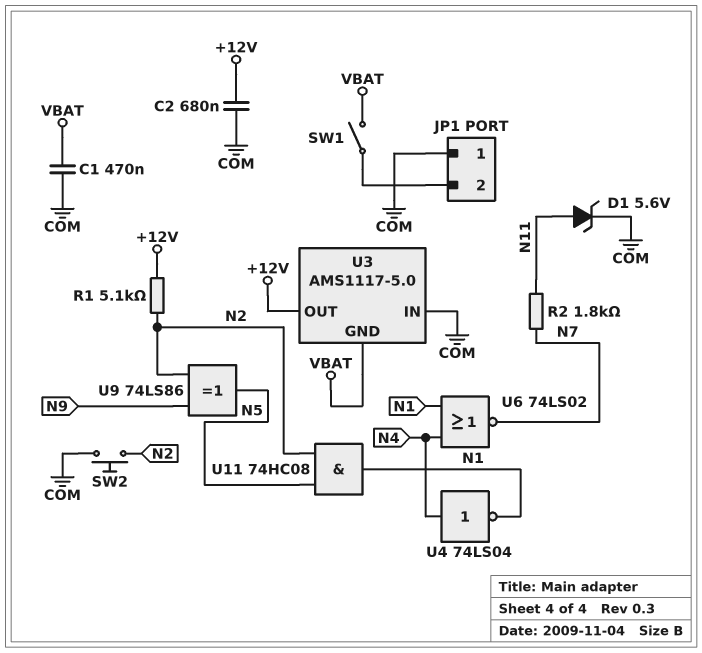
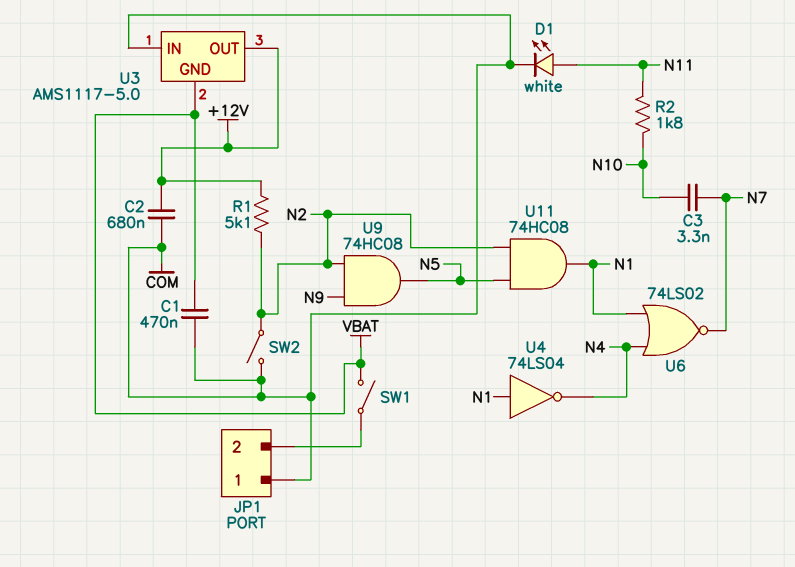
C3: none -> 3.3nF (N7, N10)
D1: zener 5.6V (A N11, K COM) -> LED white (A N11, K COM)
R2: 1.8k (N7, N11) -> 1.8k (N10, N11)
SW2: button (COM, N2) -> switch (COM, N2)
U4: NOT 74LS04 (in N4, out N1) -> NOT 74LS04 (in N1, out N4)
U9: XOR 74LS86 (in N2, in N9, out N5) -> AND 74HC08 (in N2, in N9, out N5)

